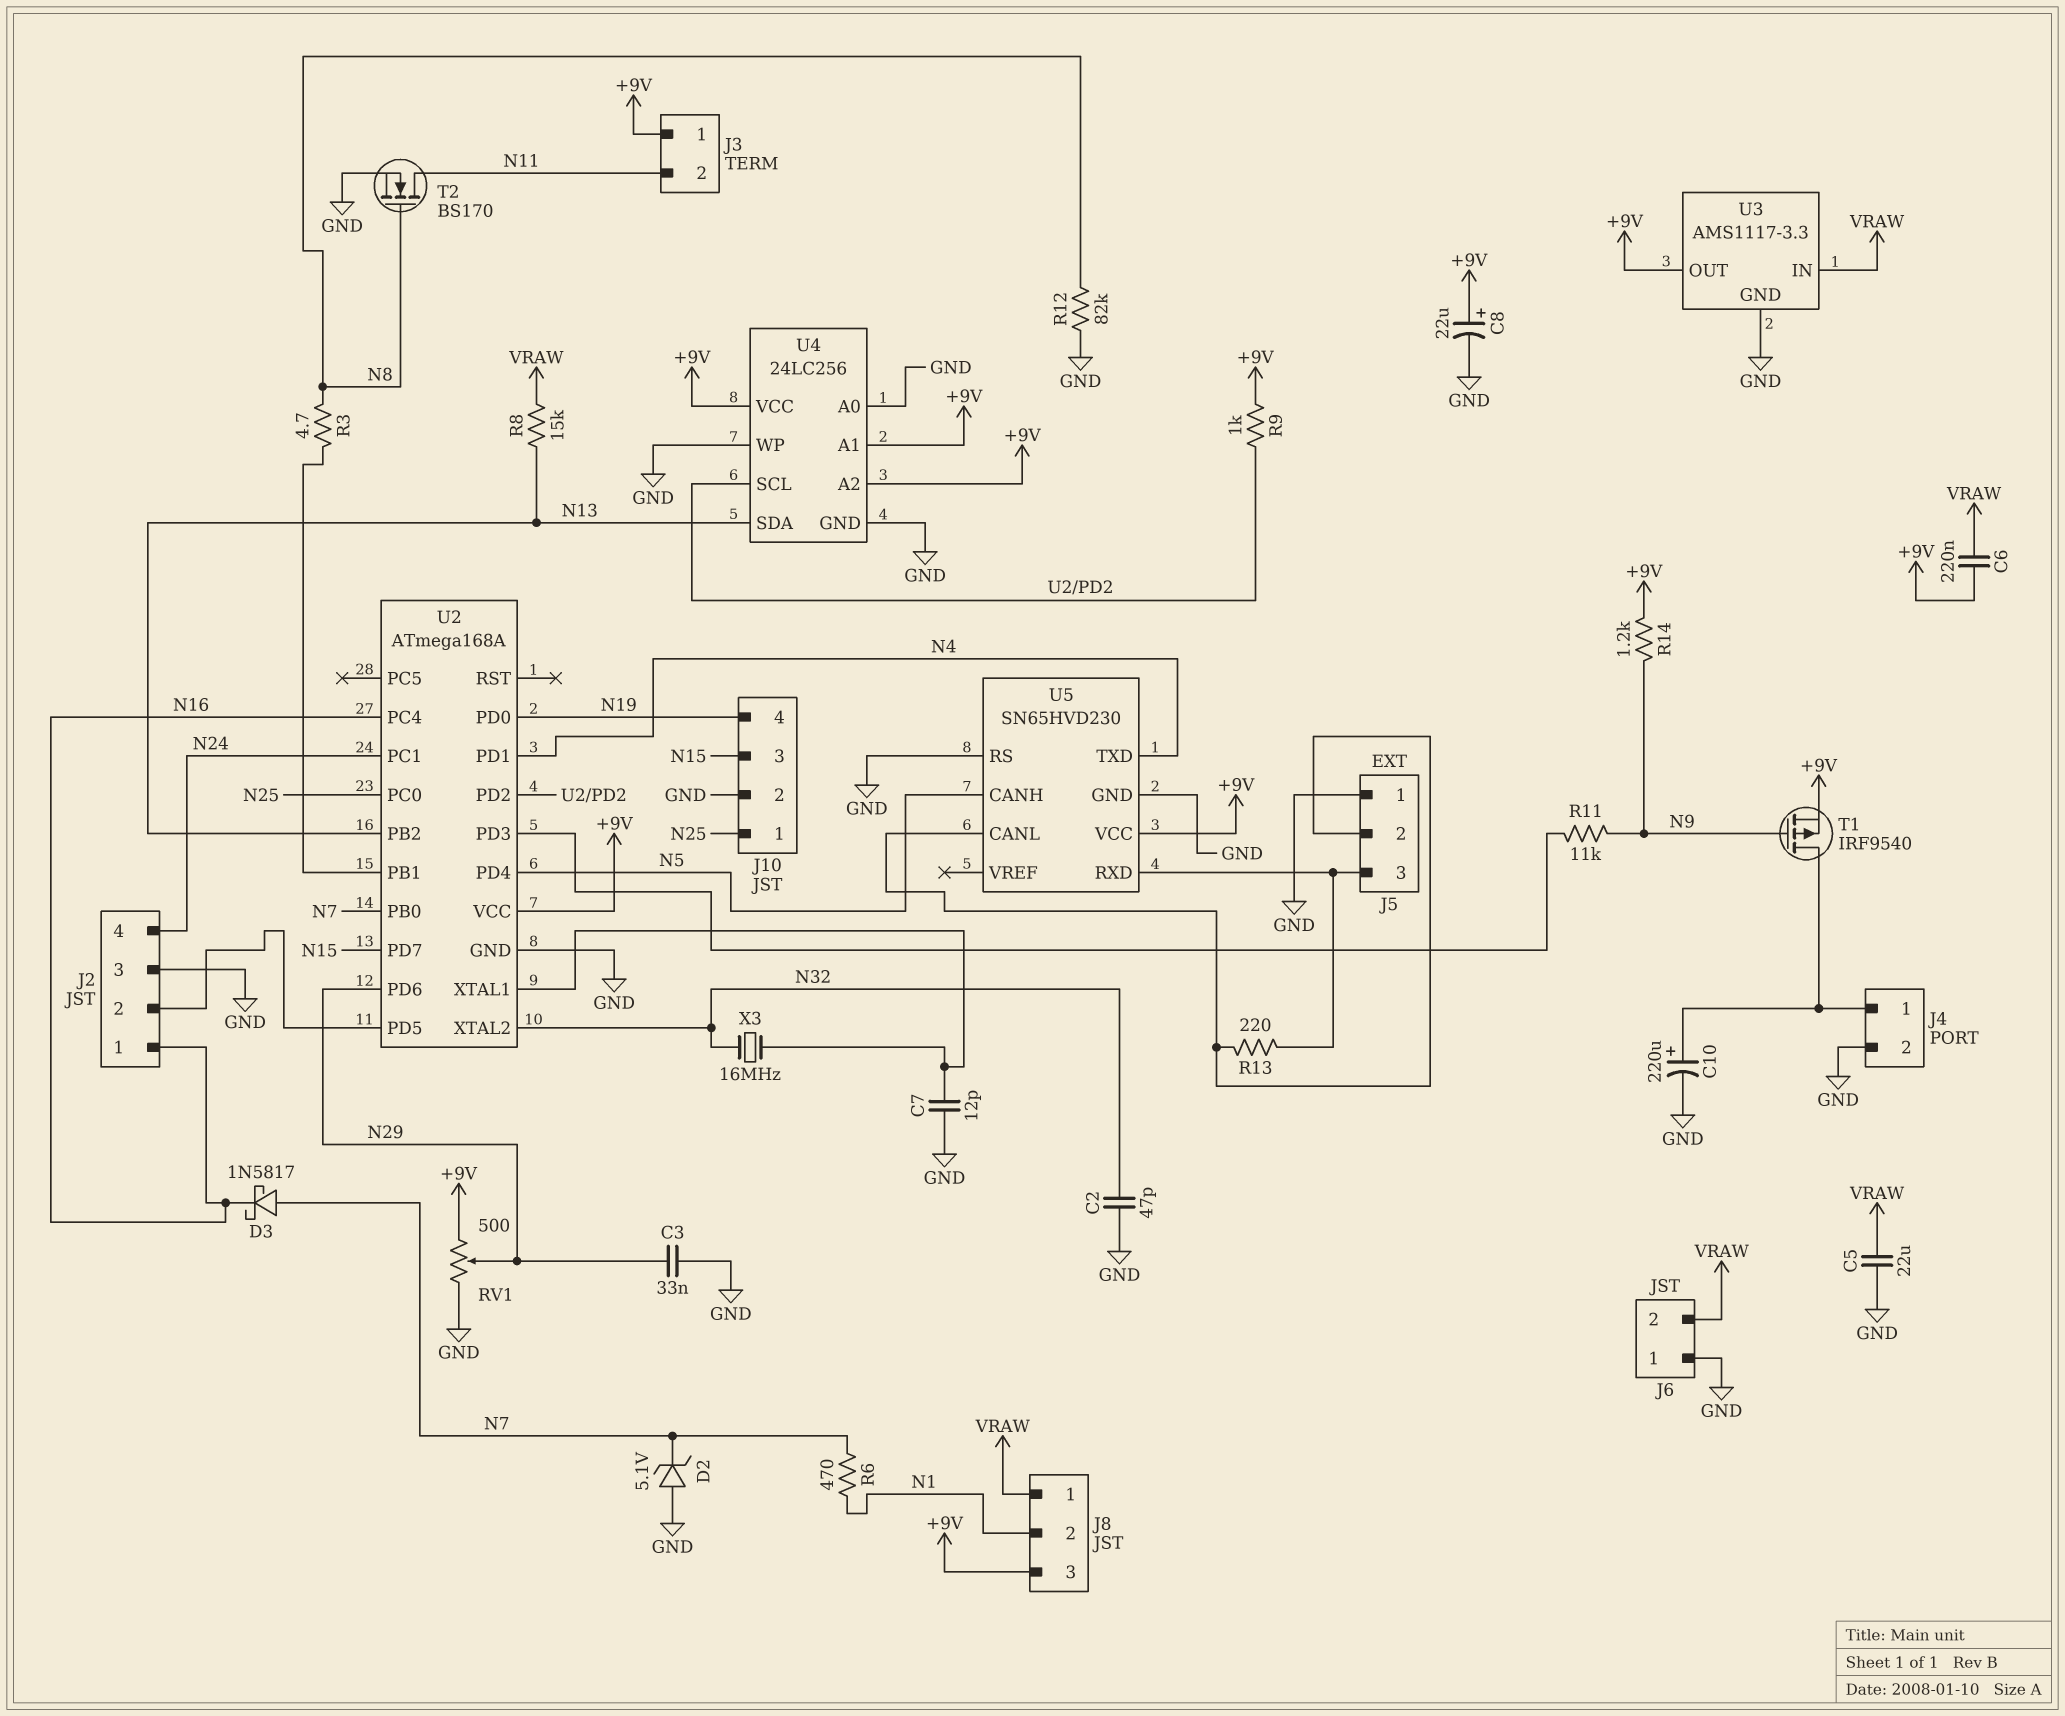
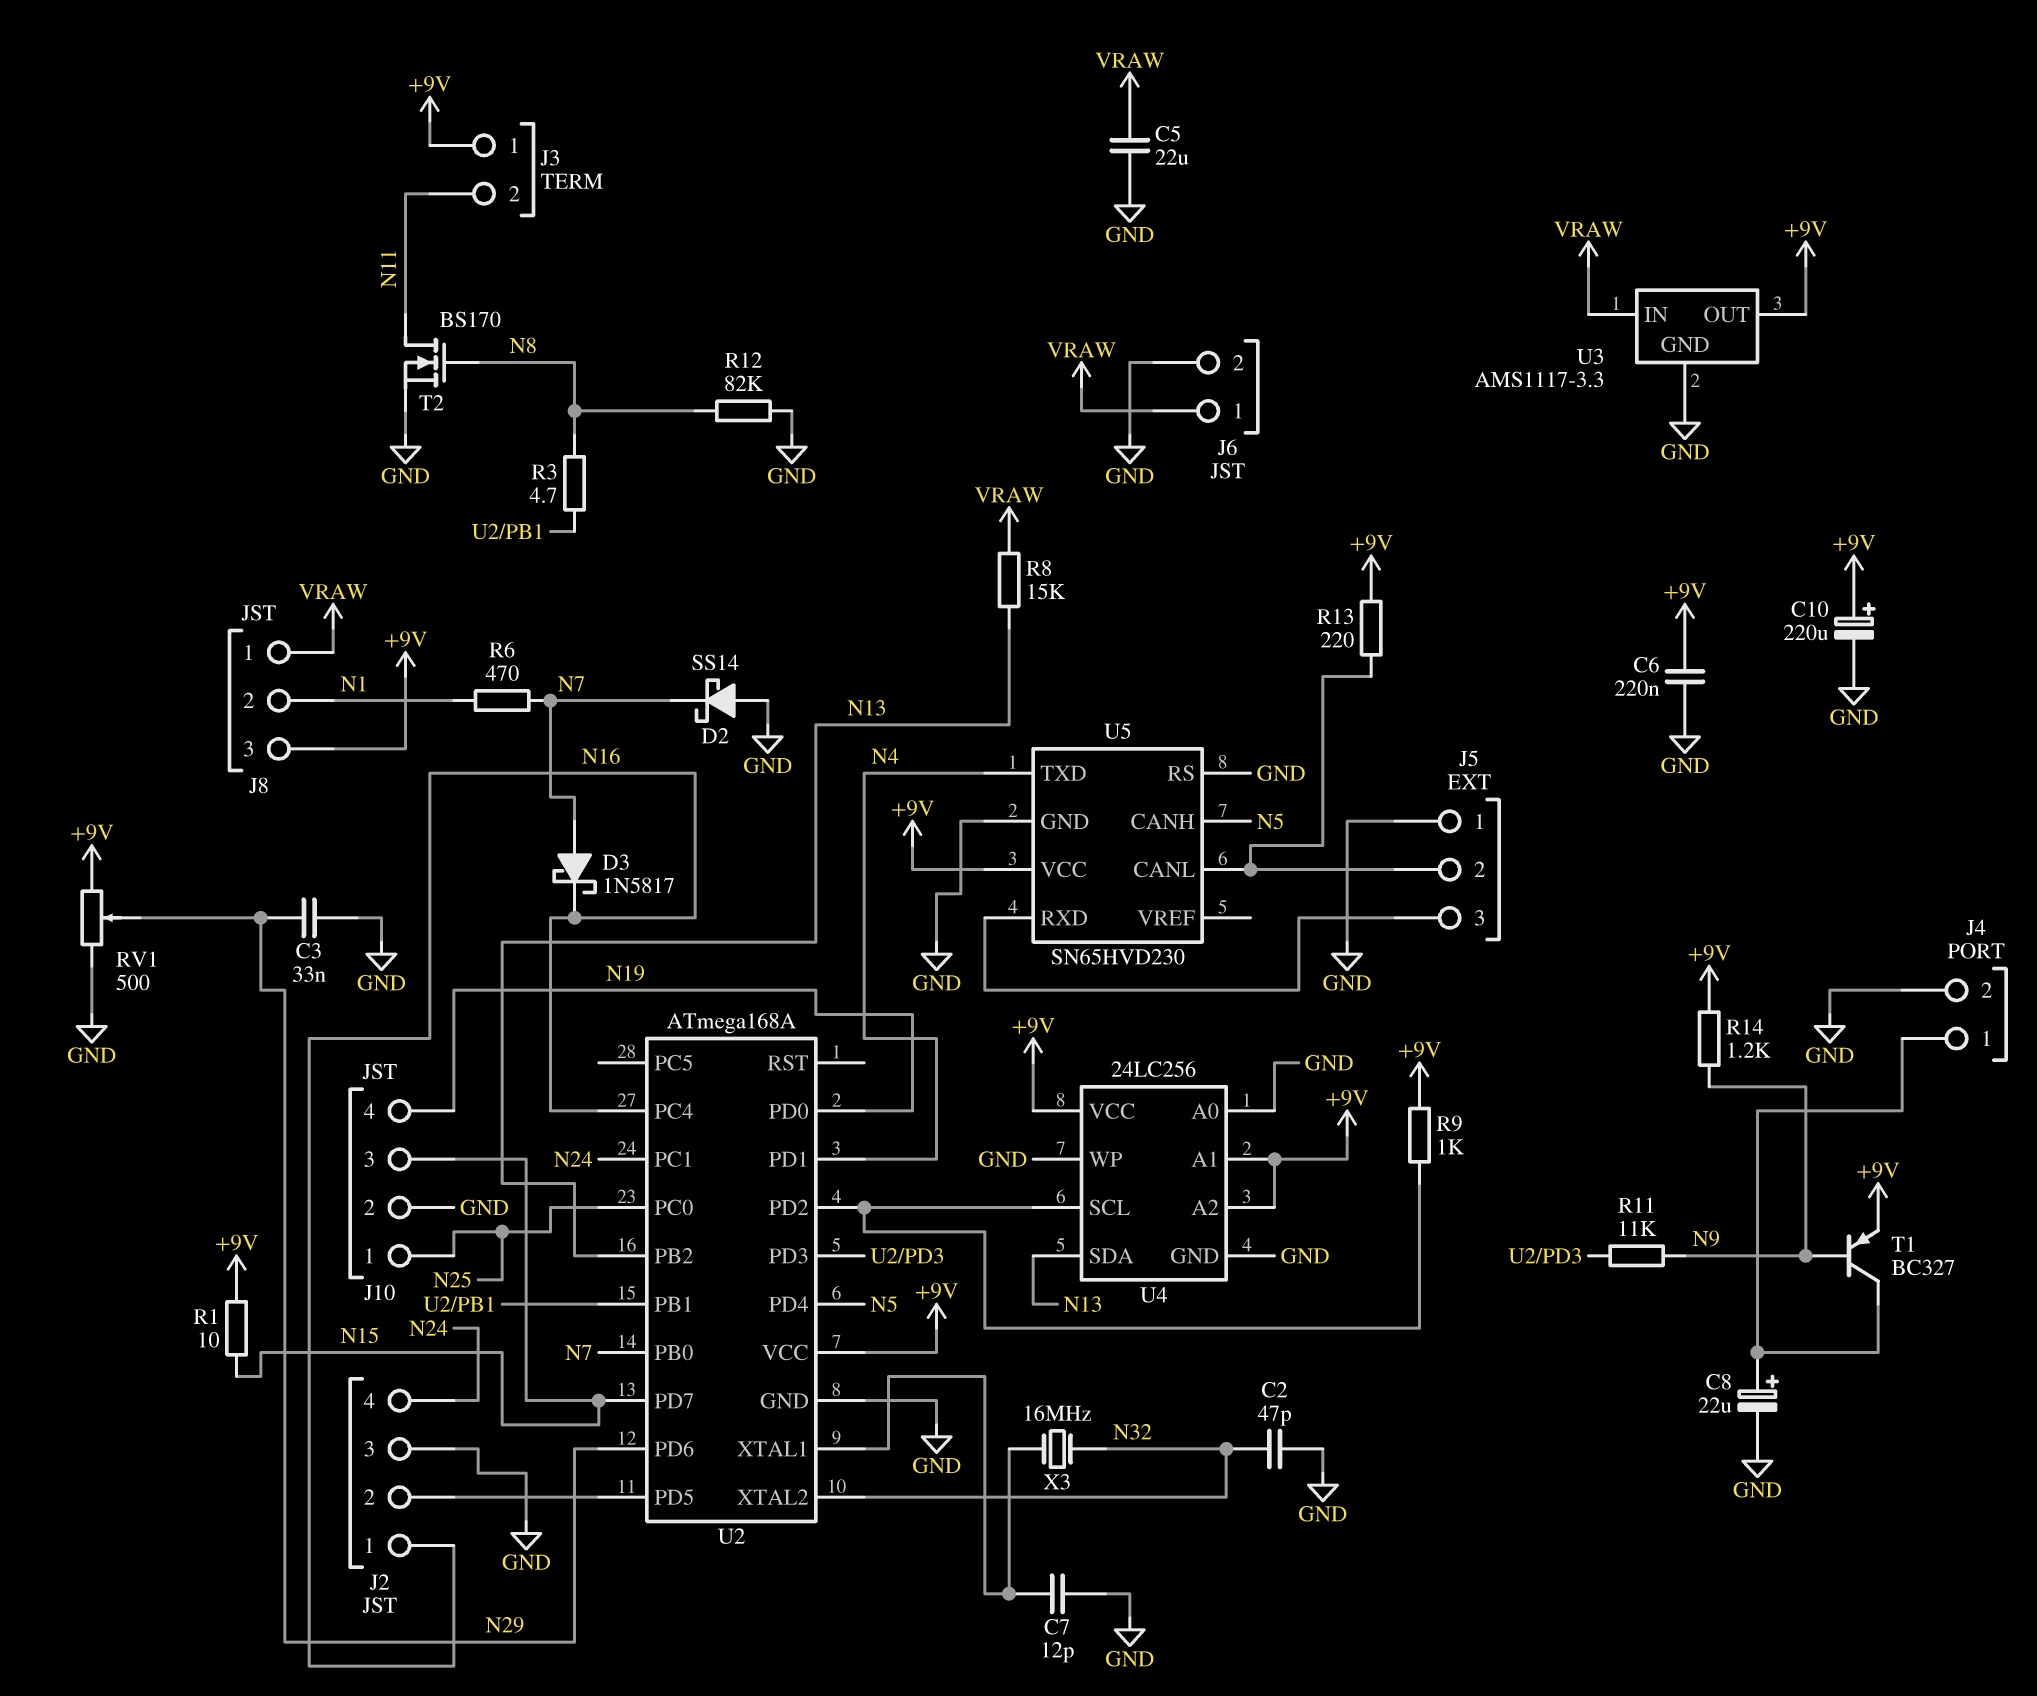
C6: 220nF (+9V, VRAW) -> 220nF (+9V, GND)
C8: 22uF (plus +9V, minus GND) -> 22uF (plus J4/1, minus GND)
C10: 220uF (plus J4/1, minus GND) -> 220uF (plus +9V, minus GND)
D2: zener 5.1V (A GND, K N7) -> schottky SS14 (A GND, K N7)
J6 pin 1: GND -> VRAW
J6 pin 2: VRAW -> GND
R1: none -> 10 (+9V, N15)
R13: 220 (J5/2, J5/3) -> 220 (+9V, J5/2)
T1: PMOS IRF9540 (G N9, D J4/1, S +9V) -> PNP BC327 (B N9, C J4/1, E +9V)

